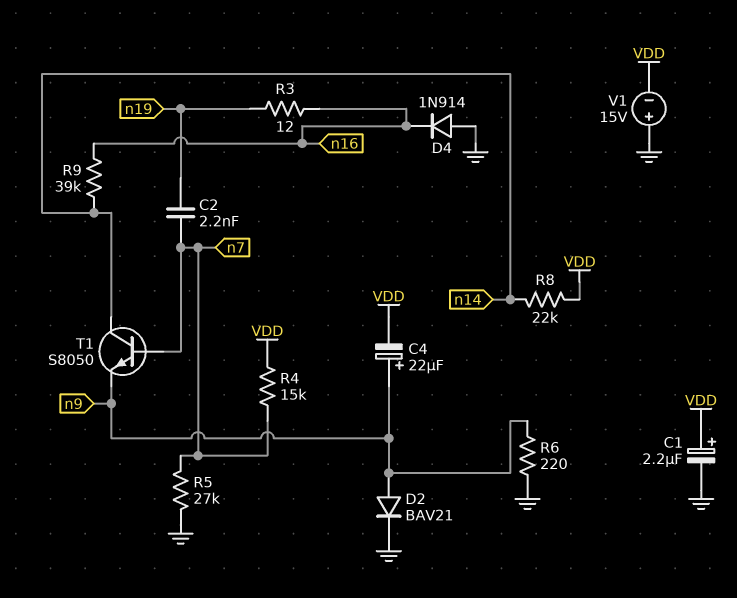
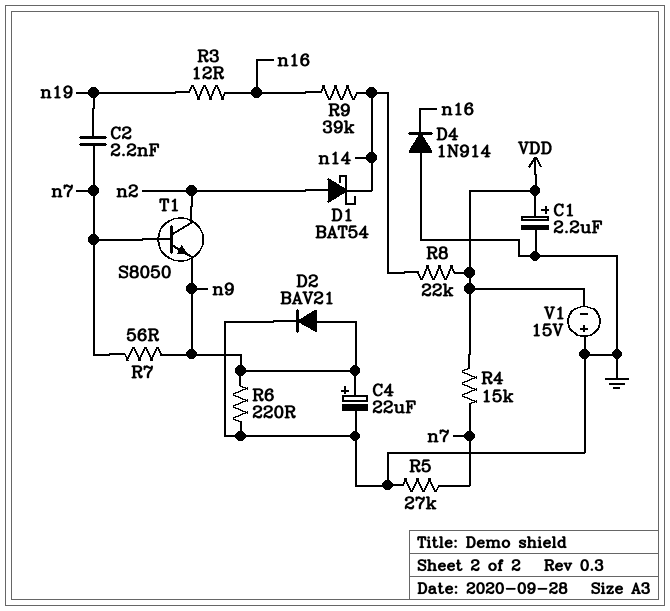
C4: 22uF (plus n9, minus VDD) -> 22uF (plus n9, minus GND)
D1: none -> schottky BAT54 (A n2, K n14)
R7: none -> 56 (n7, n9)
T1: NPN S8050 (B n7, C n14, E n9) -> NPN S8050 (B n7, C n2, E n9)

